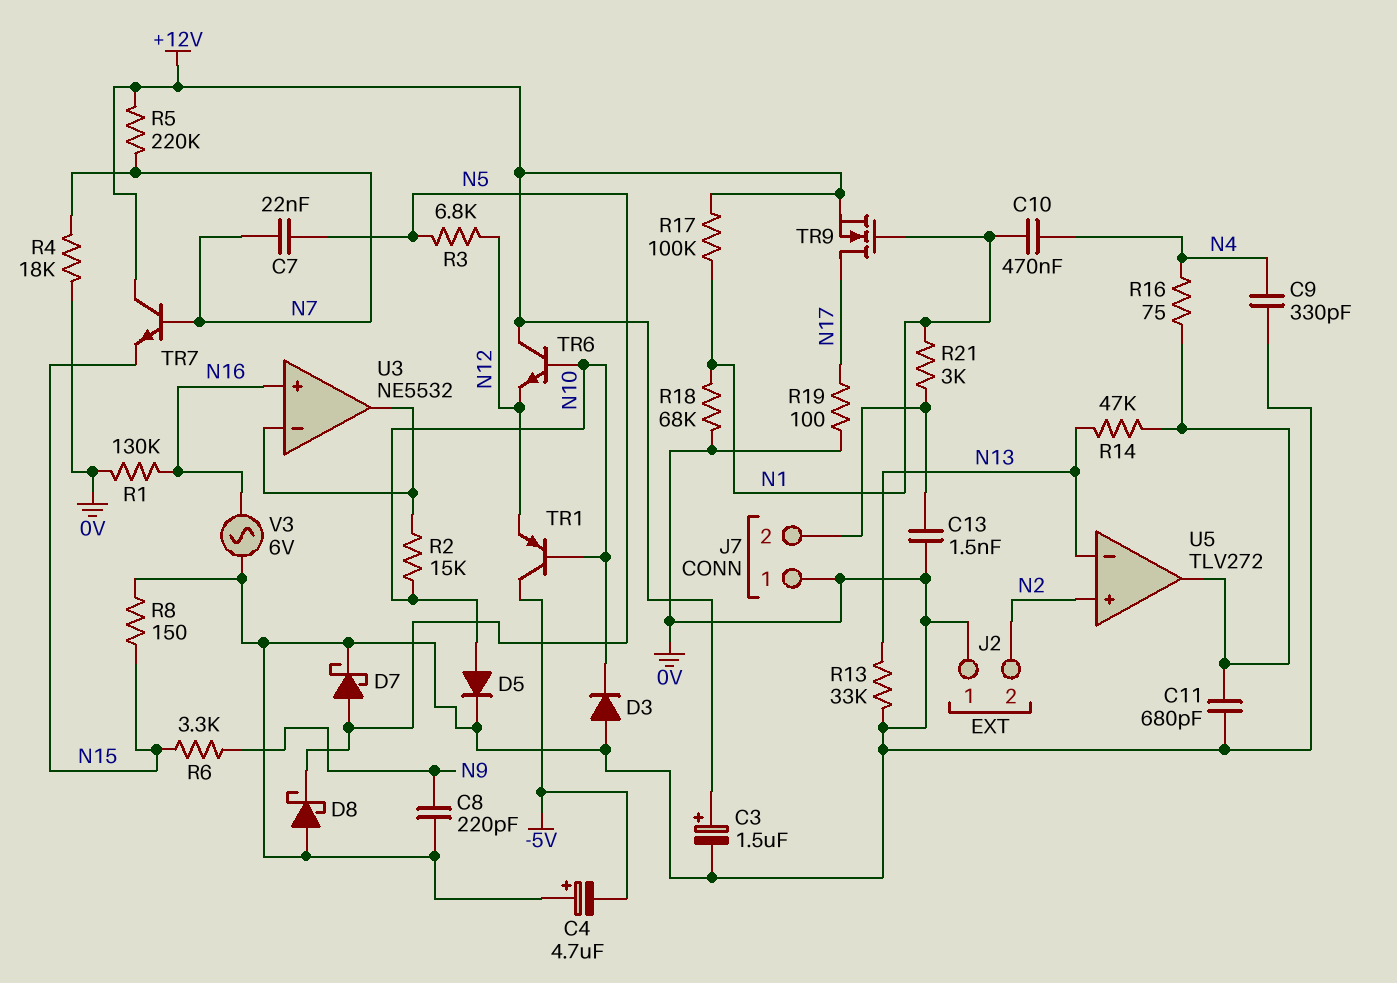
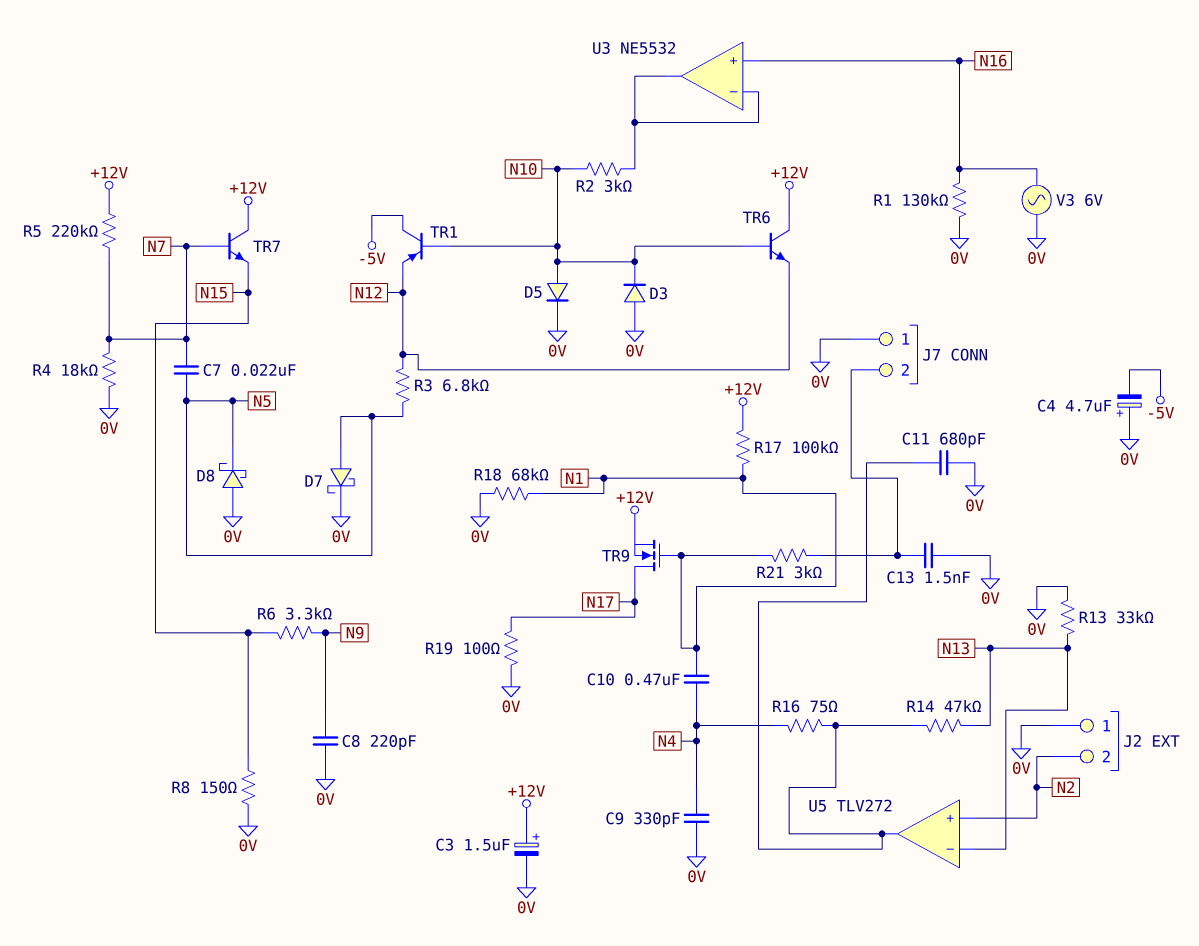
R2: 15k (N10, U3/in-) -> 3k (N10, U3/in-)

